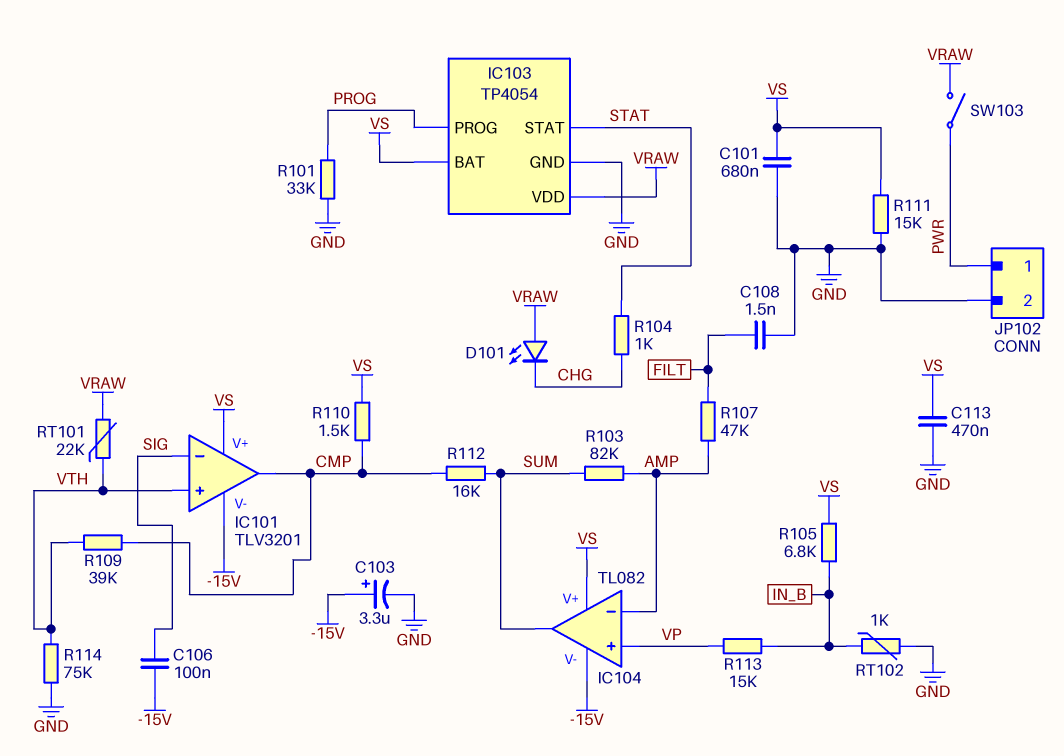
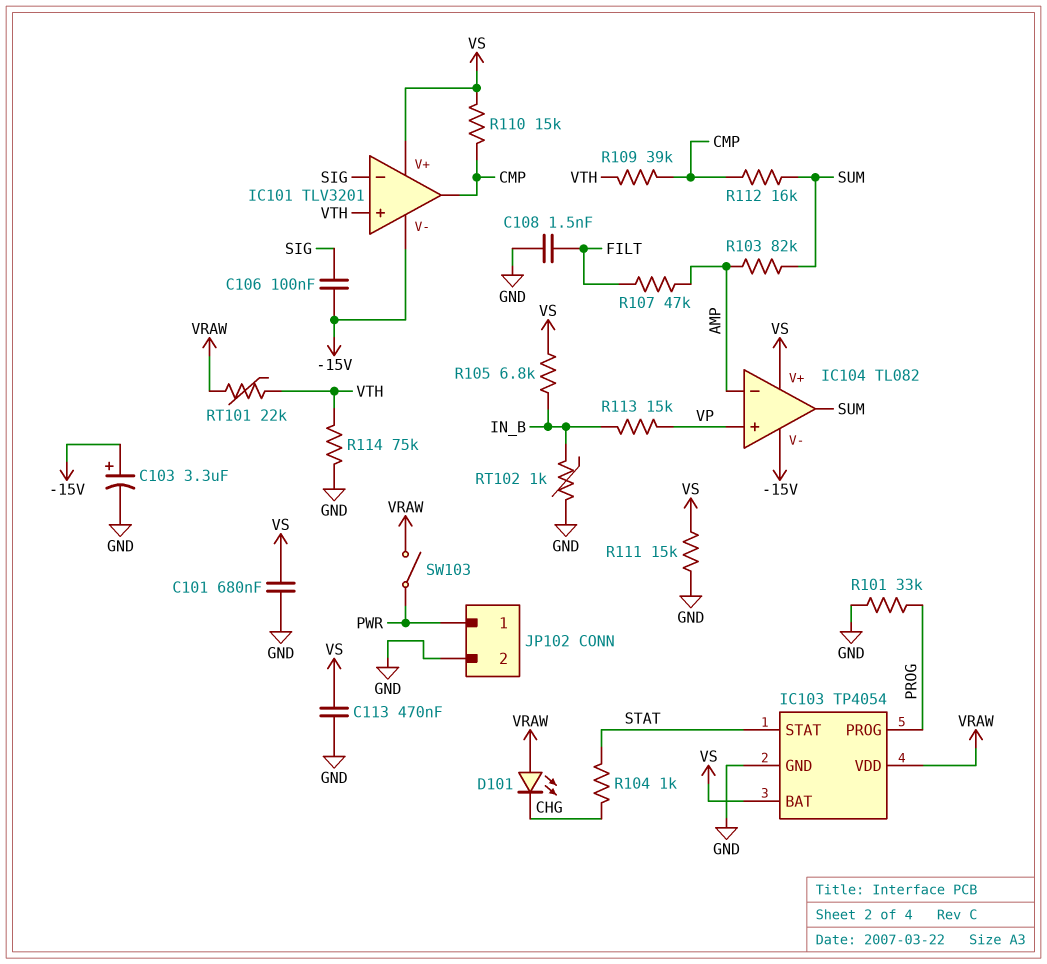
R110: 1.5k (CMP, VS) -> 15k (CMP, VS)

